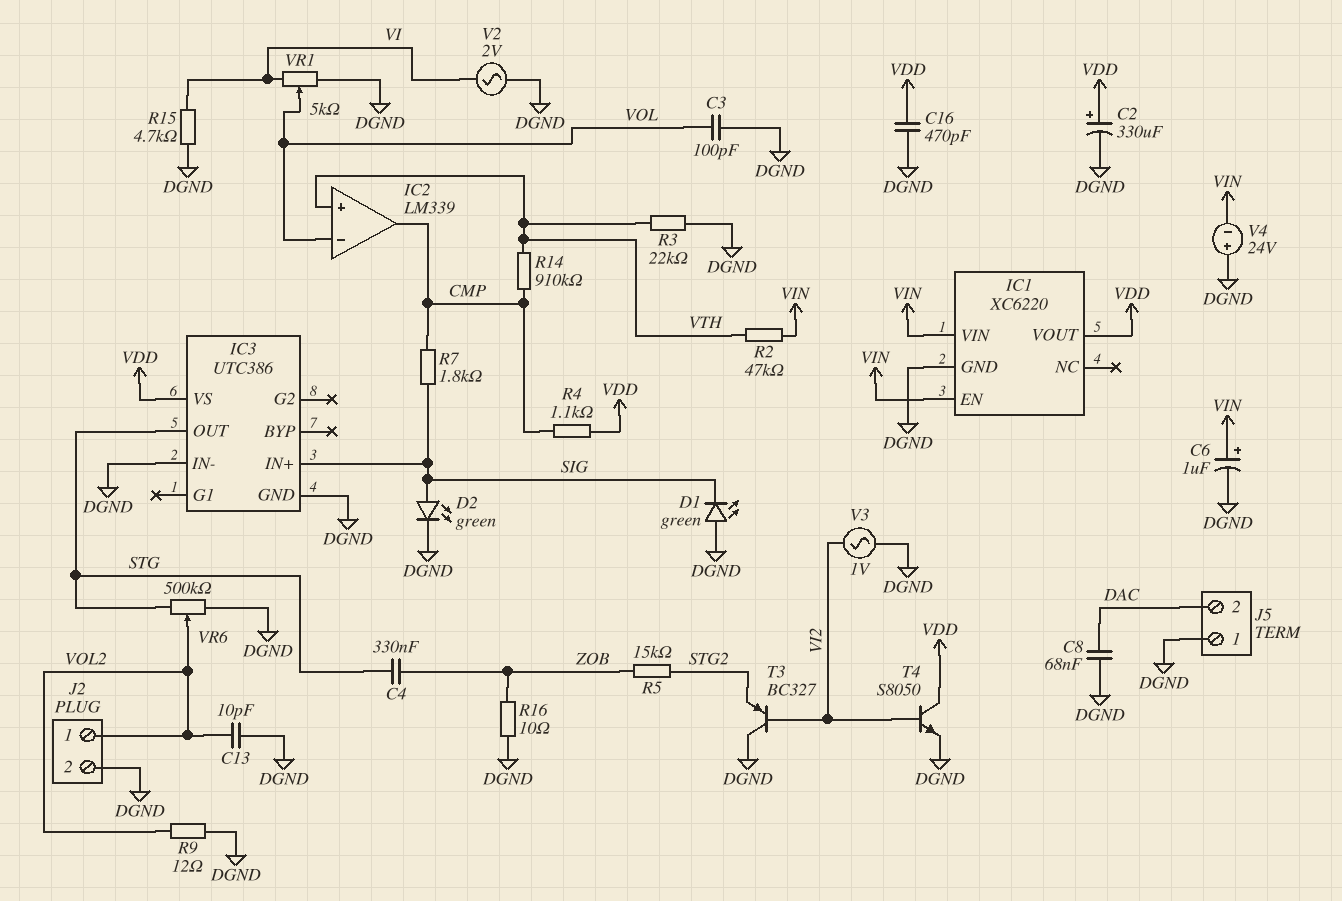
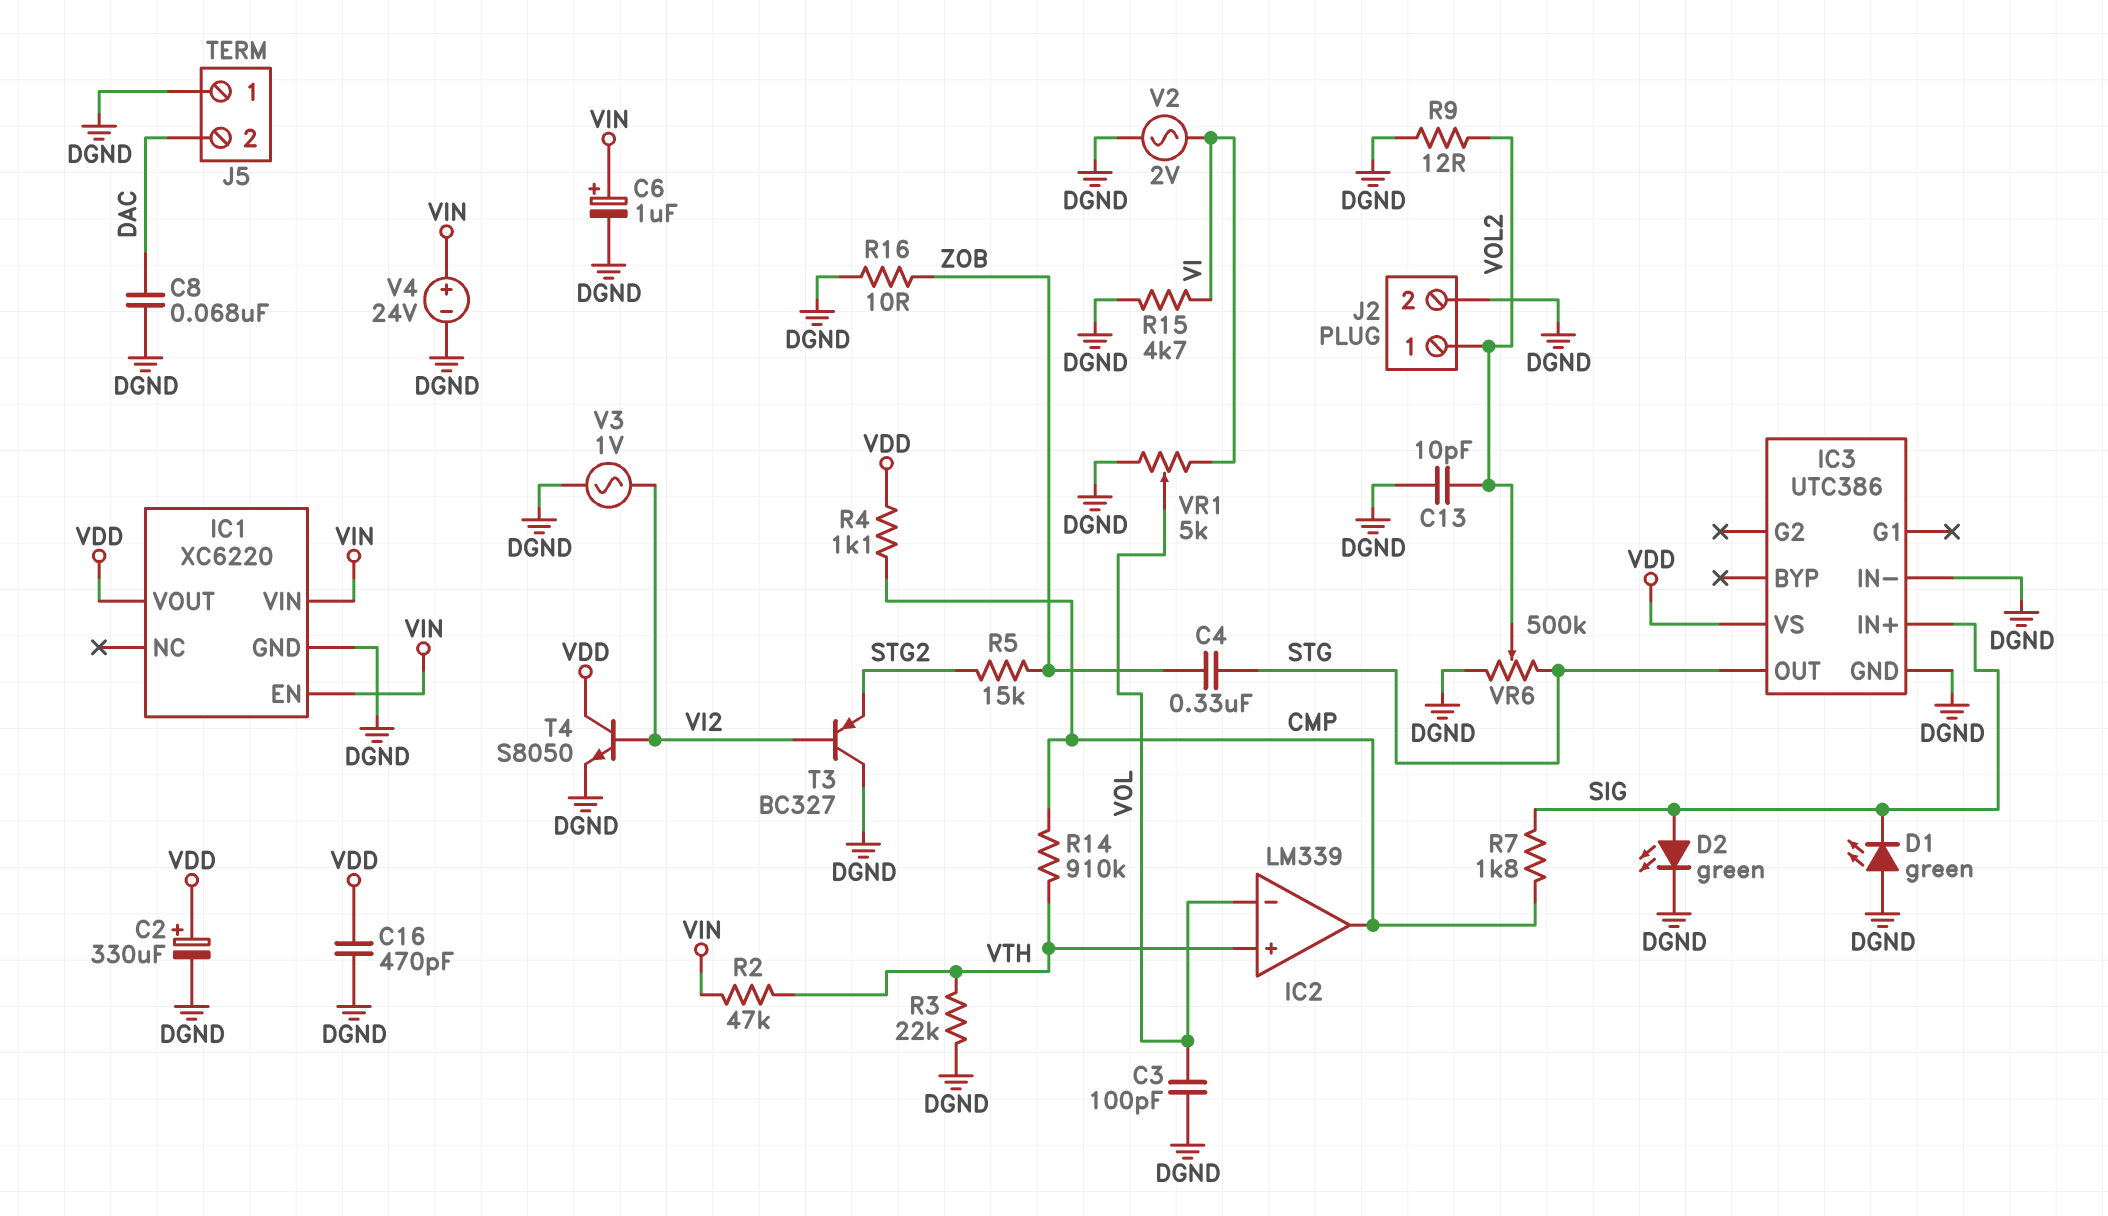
V4: 24V (plus DGND, minus VIN) -> 24V (plus VIN, minus DGND)

